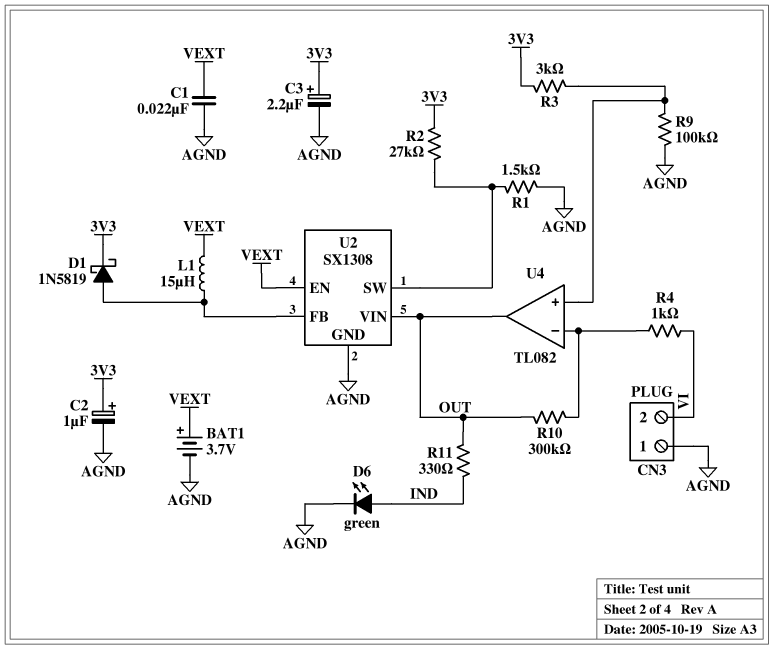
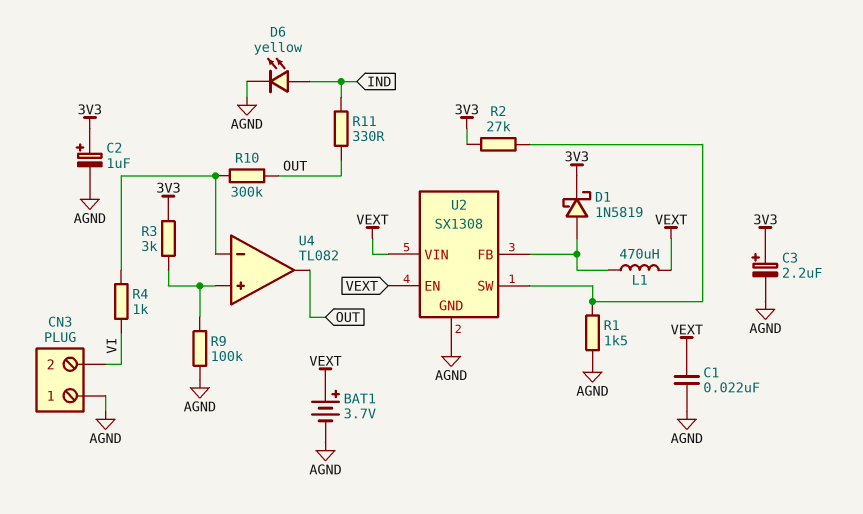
D6: LED green (A IND, K AGND) -> LED yellow (A IND, K AGND)
L1: 15uH (U2/FB, VEXT) -> 470uH (U2/FB, VEXT)
U2 pin VIN: OUT -> VEXT

